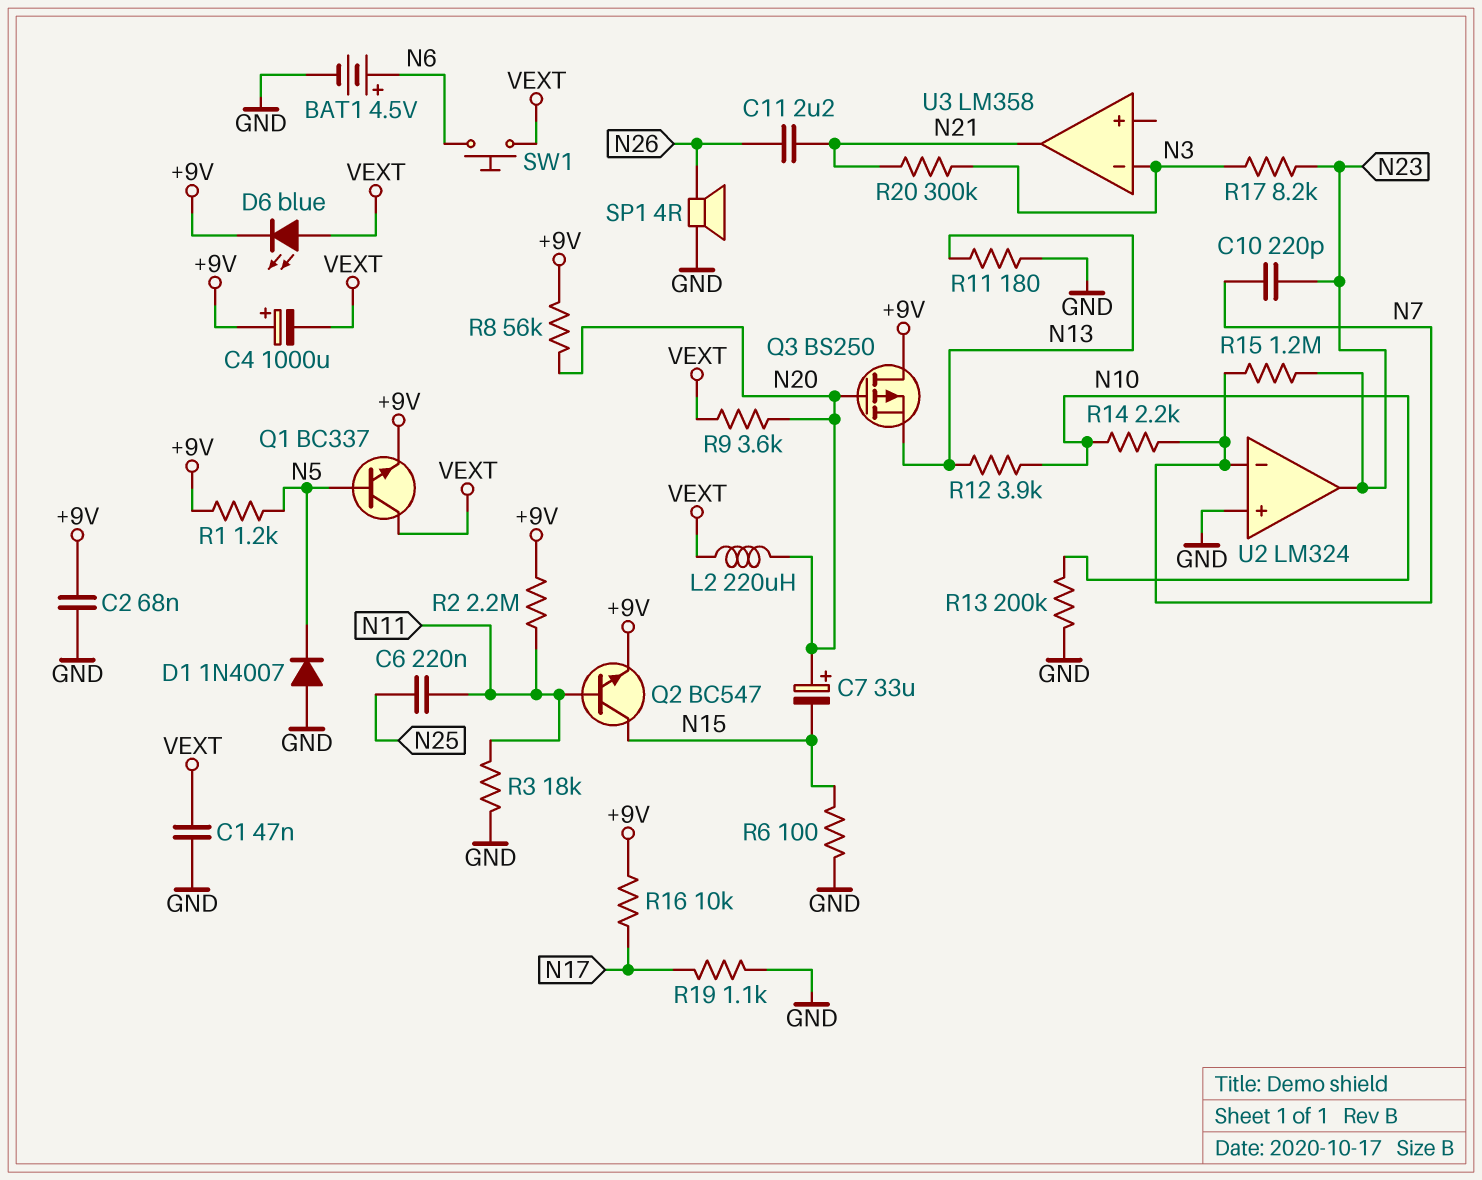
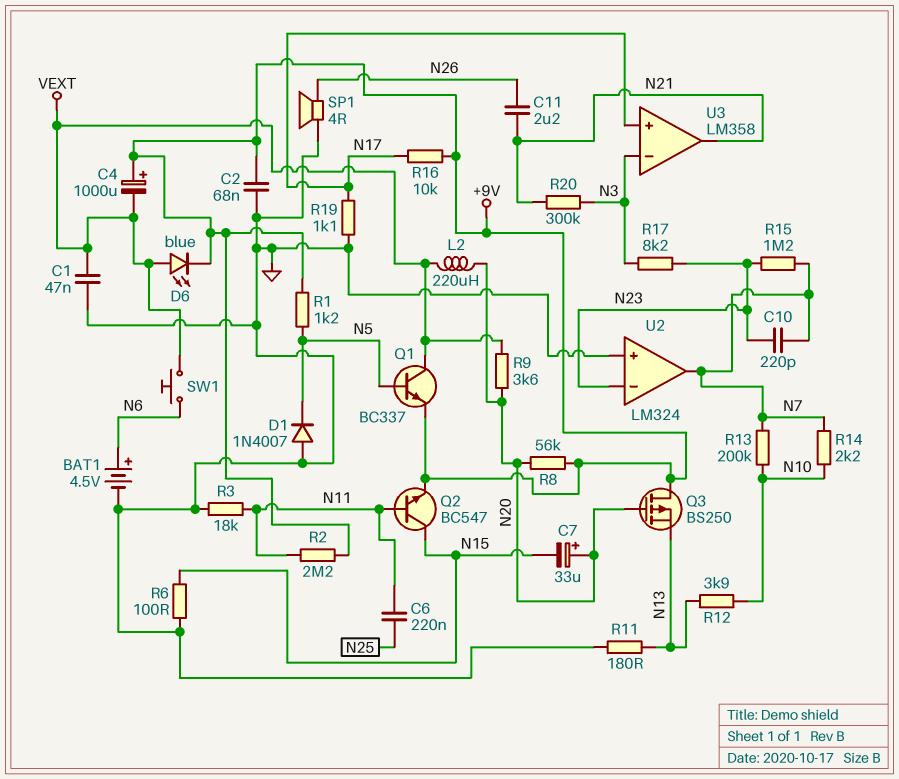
R13: 200k (GND, N10) -> 200k (N7, N10)
U2 pin in-: N7 -> N23
U2 pin out: N23 -> N7
U3 pin in+: none -> N17

